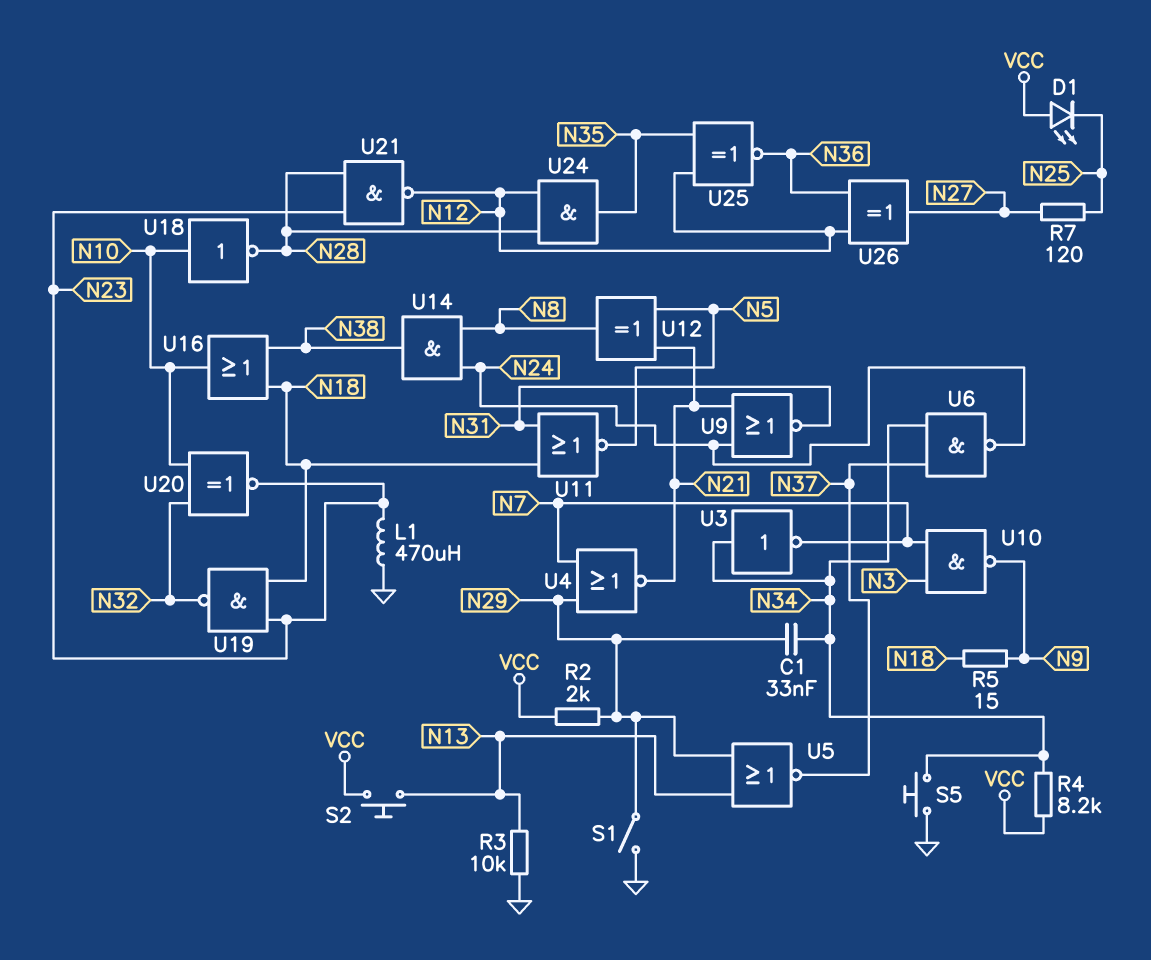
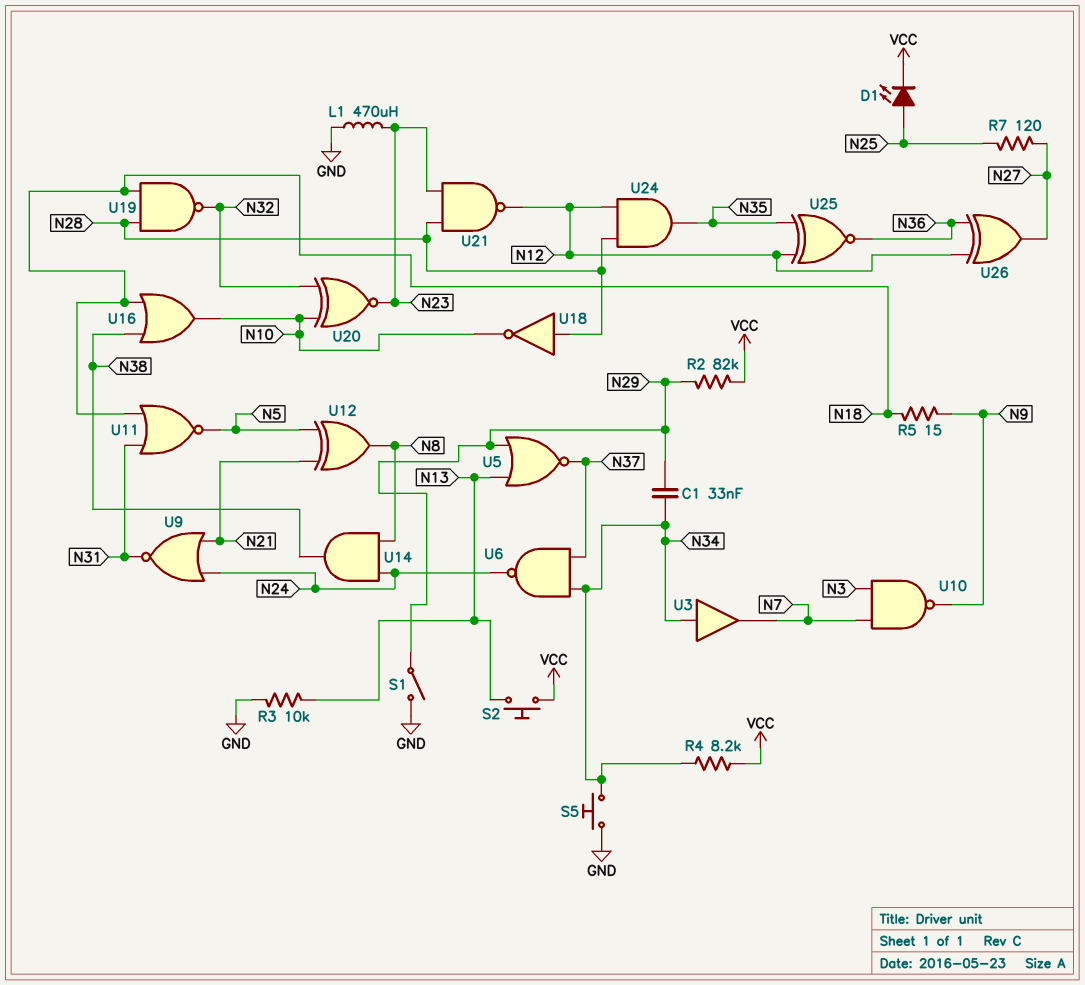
D1: LED (A VCC, K N25) -> LED (A N25, K VCC)
R2: 2k (N29, VCC) -> 82k (N29, VCC)
U3: NOT (in N34, out N7) -> buffer (in N34, out N7)
U4: NOR (in N7, in N29, out N21) -> none
U18: NOT (in N10, out N28) -> NOT (in N28, out N10)
U19: NAND (in N18, in N23, out N32) -> NAND (in N18, in N28, out N32)

